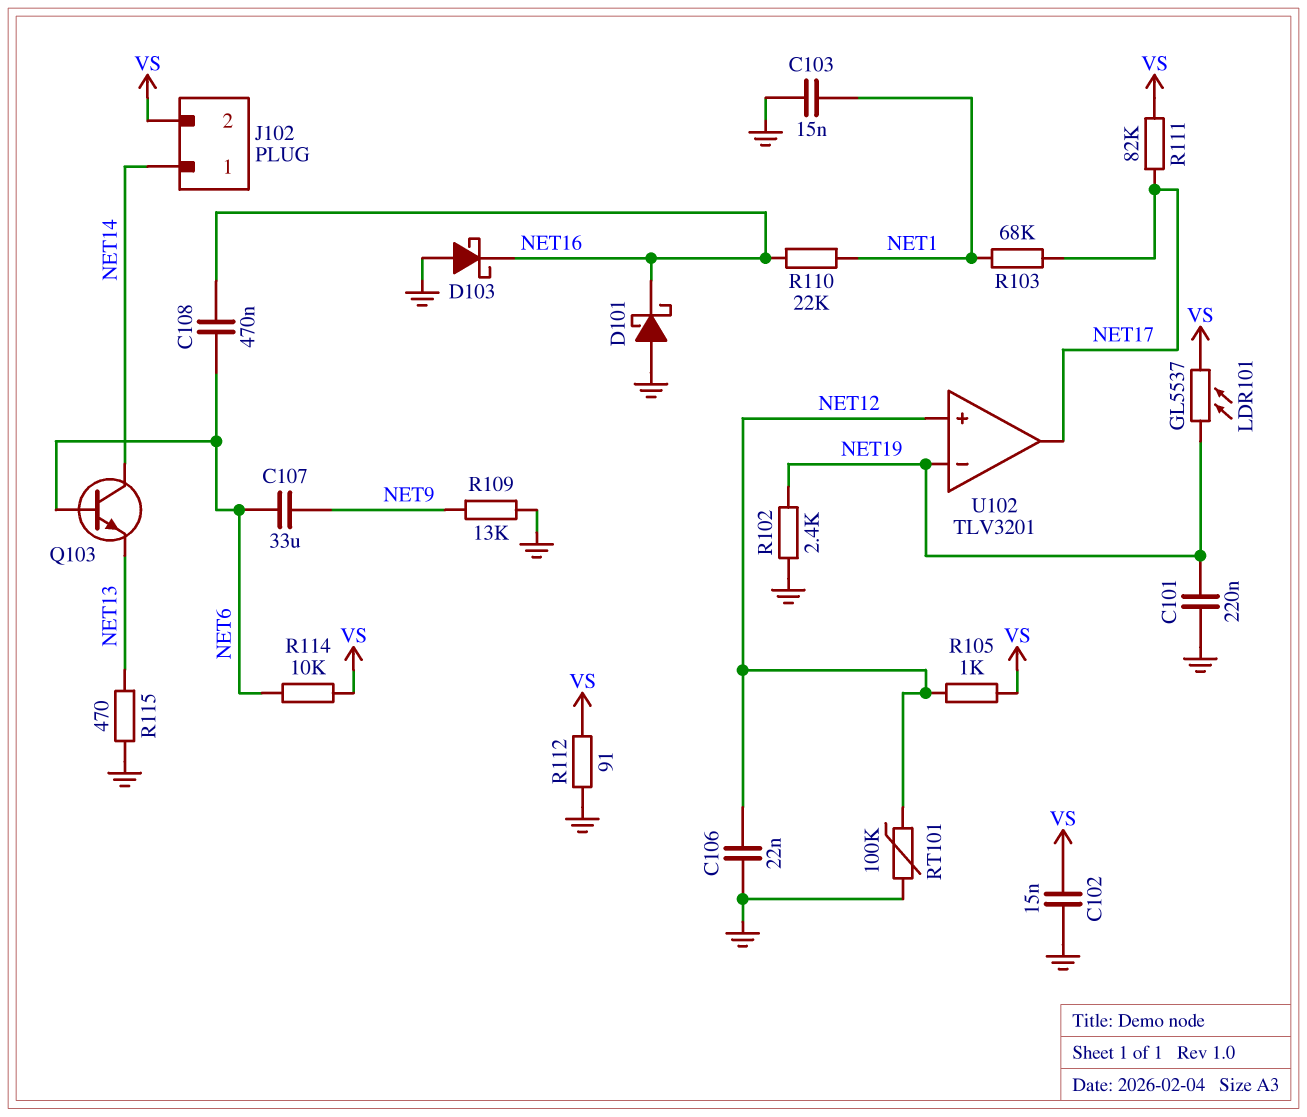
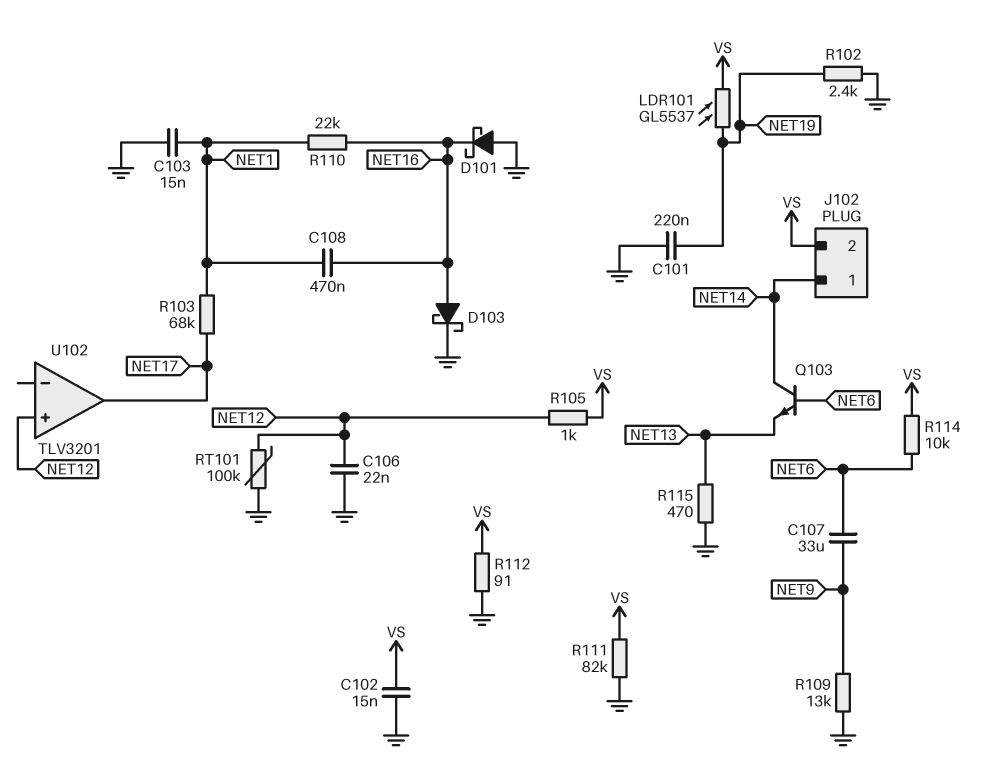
C108: 470nF (NET6, NET16) -> 470nF (NET1, NET16)
D103: schottky (A GND, K NET16) -> schottky (A NET16, K GND)
R111: 82k (NET17, VS) -> 82k (GND, VS)
U102 pin in-: NET19 -> none

